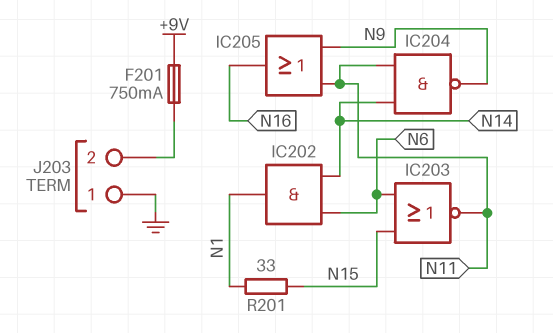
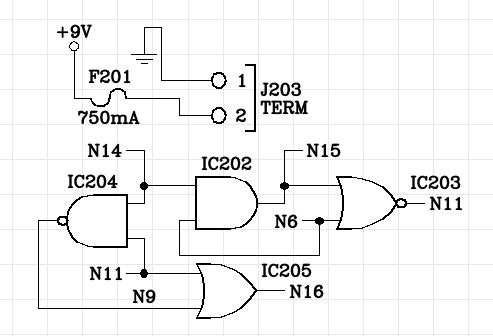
IC202: AND (in N6, in N14, out N1) -> AND (in N6, in N14, out N15)
R201: 33 (N1, N15) -> none

